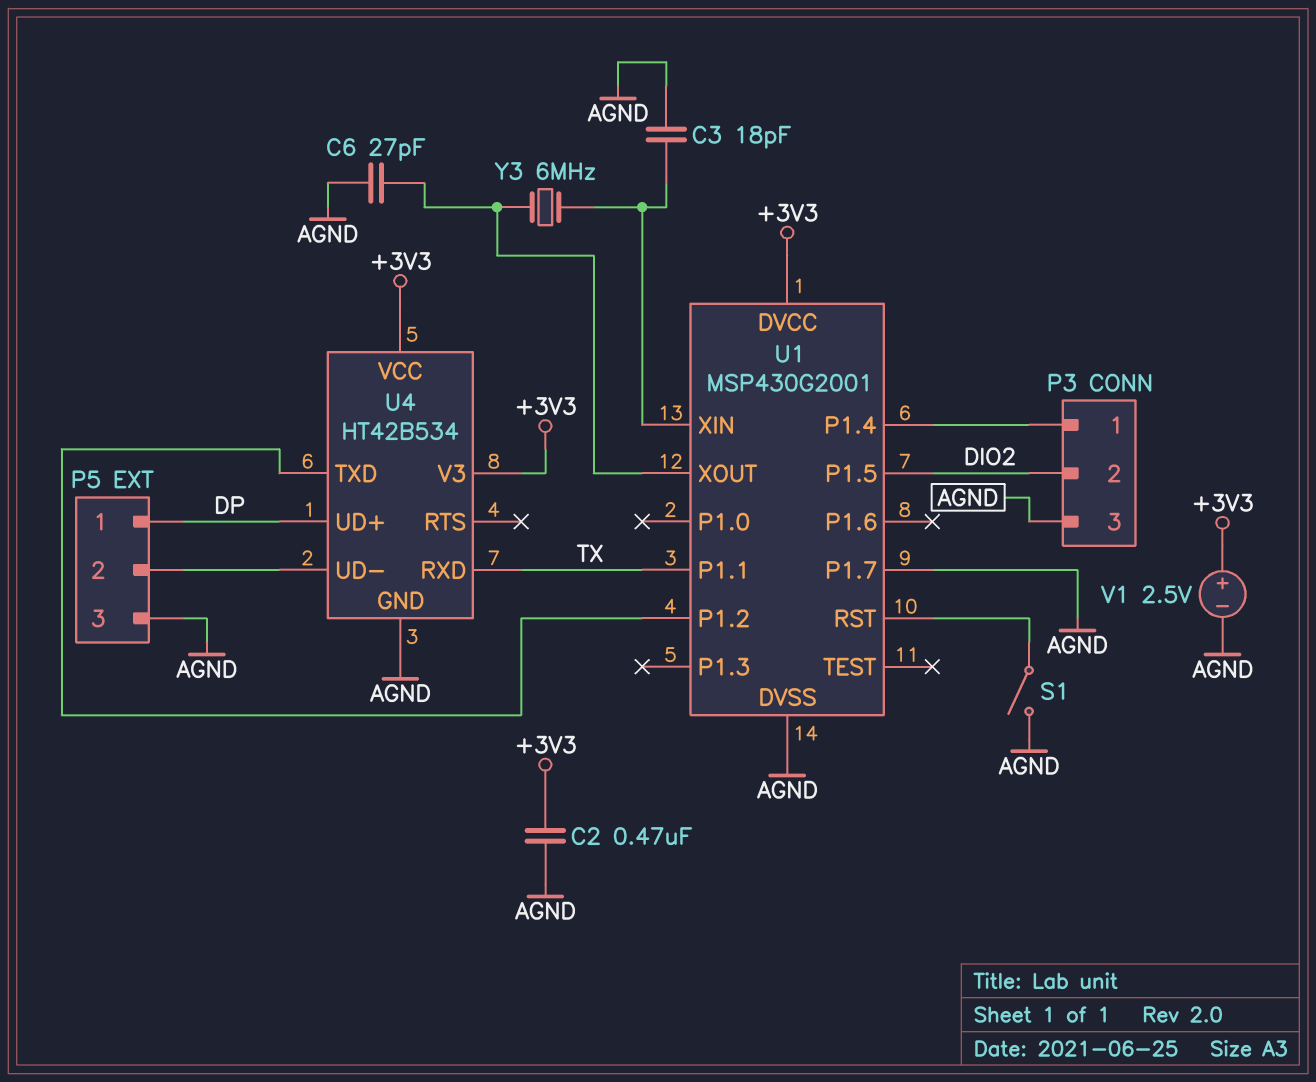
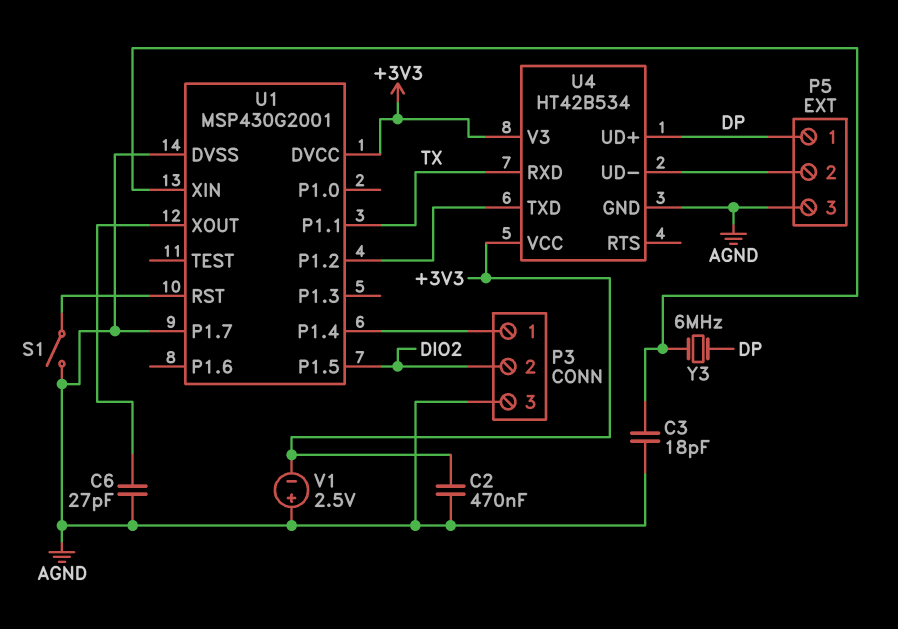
V1: 2.5V (plus +3V3, minus AGND) -> 2.5V (plus AGND, minus +3V3)
Y3: 6MHz (U1/XIN, U1/XOUT) -> 6MHz (DP, U1/XIN)

